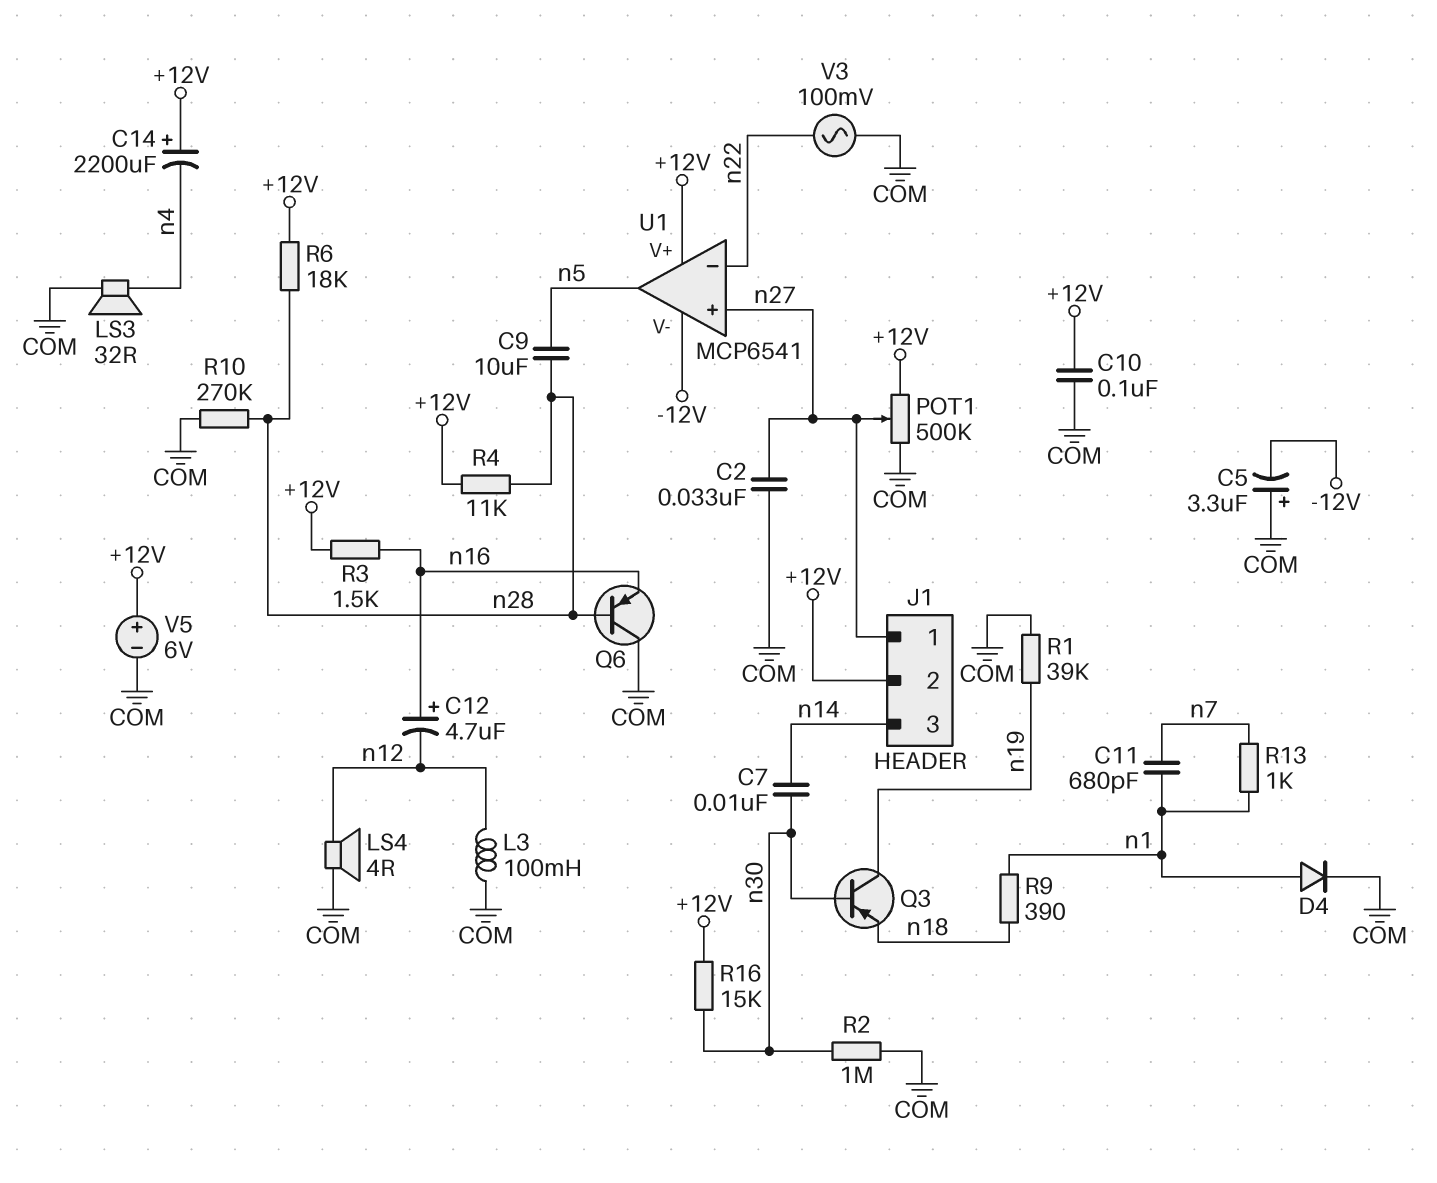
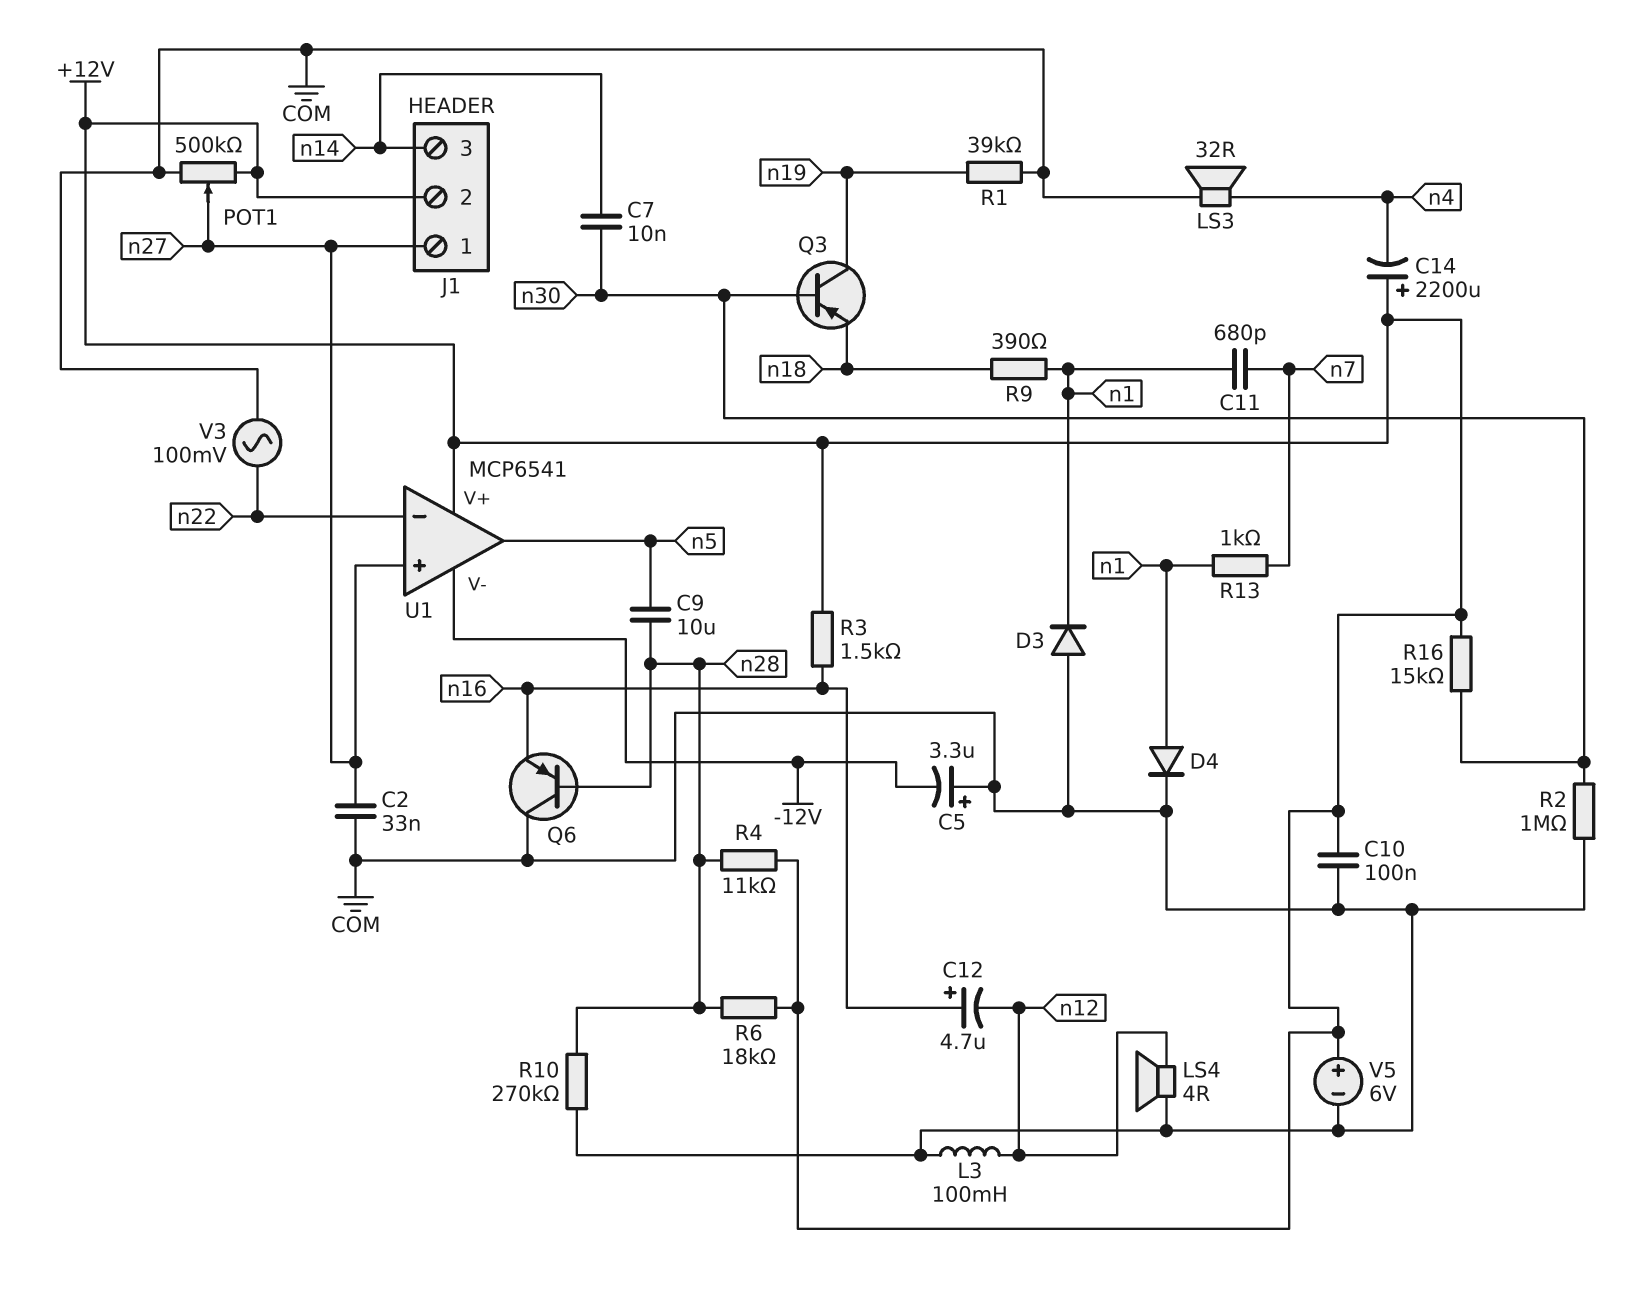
D3: none -> diode (A COM, K n1)

